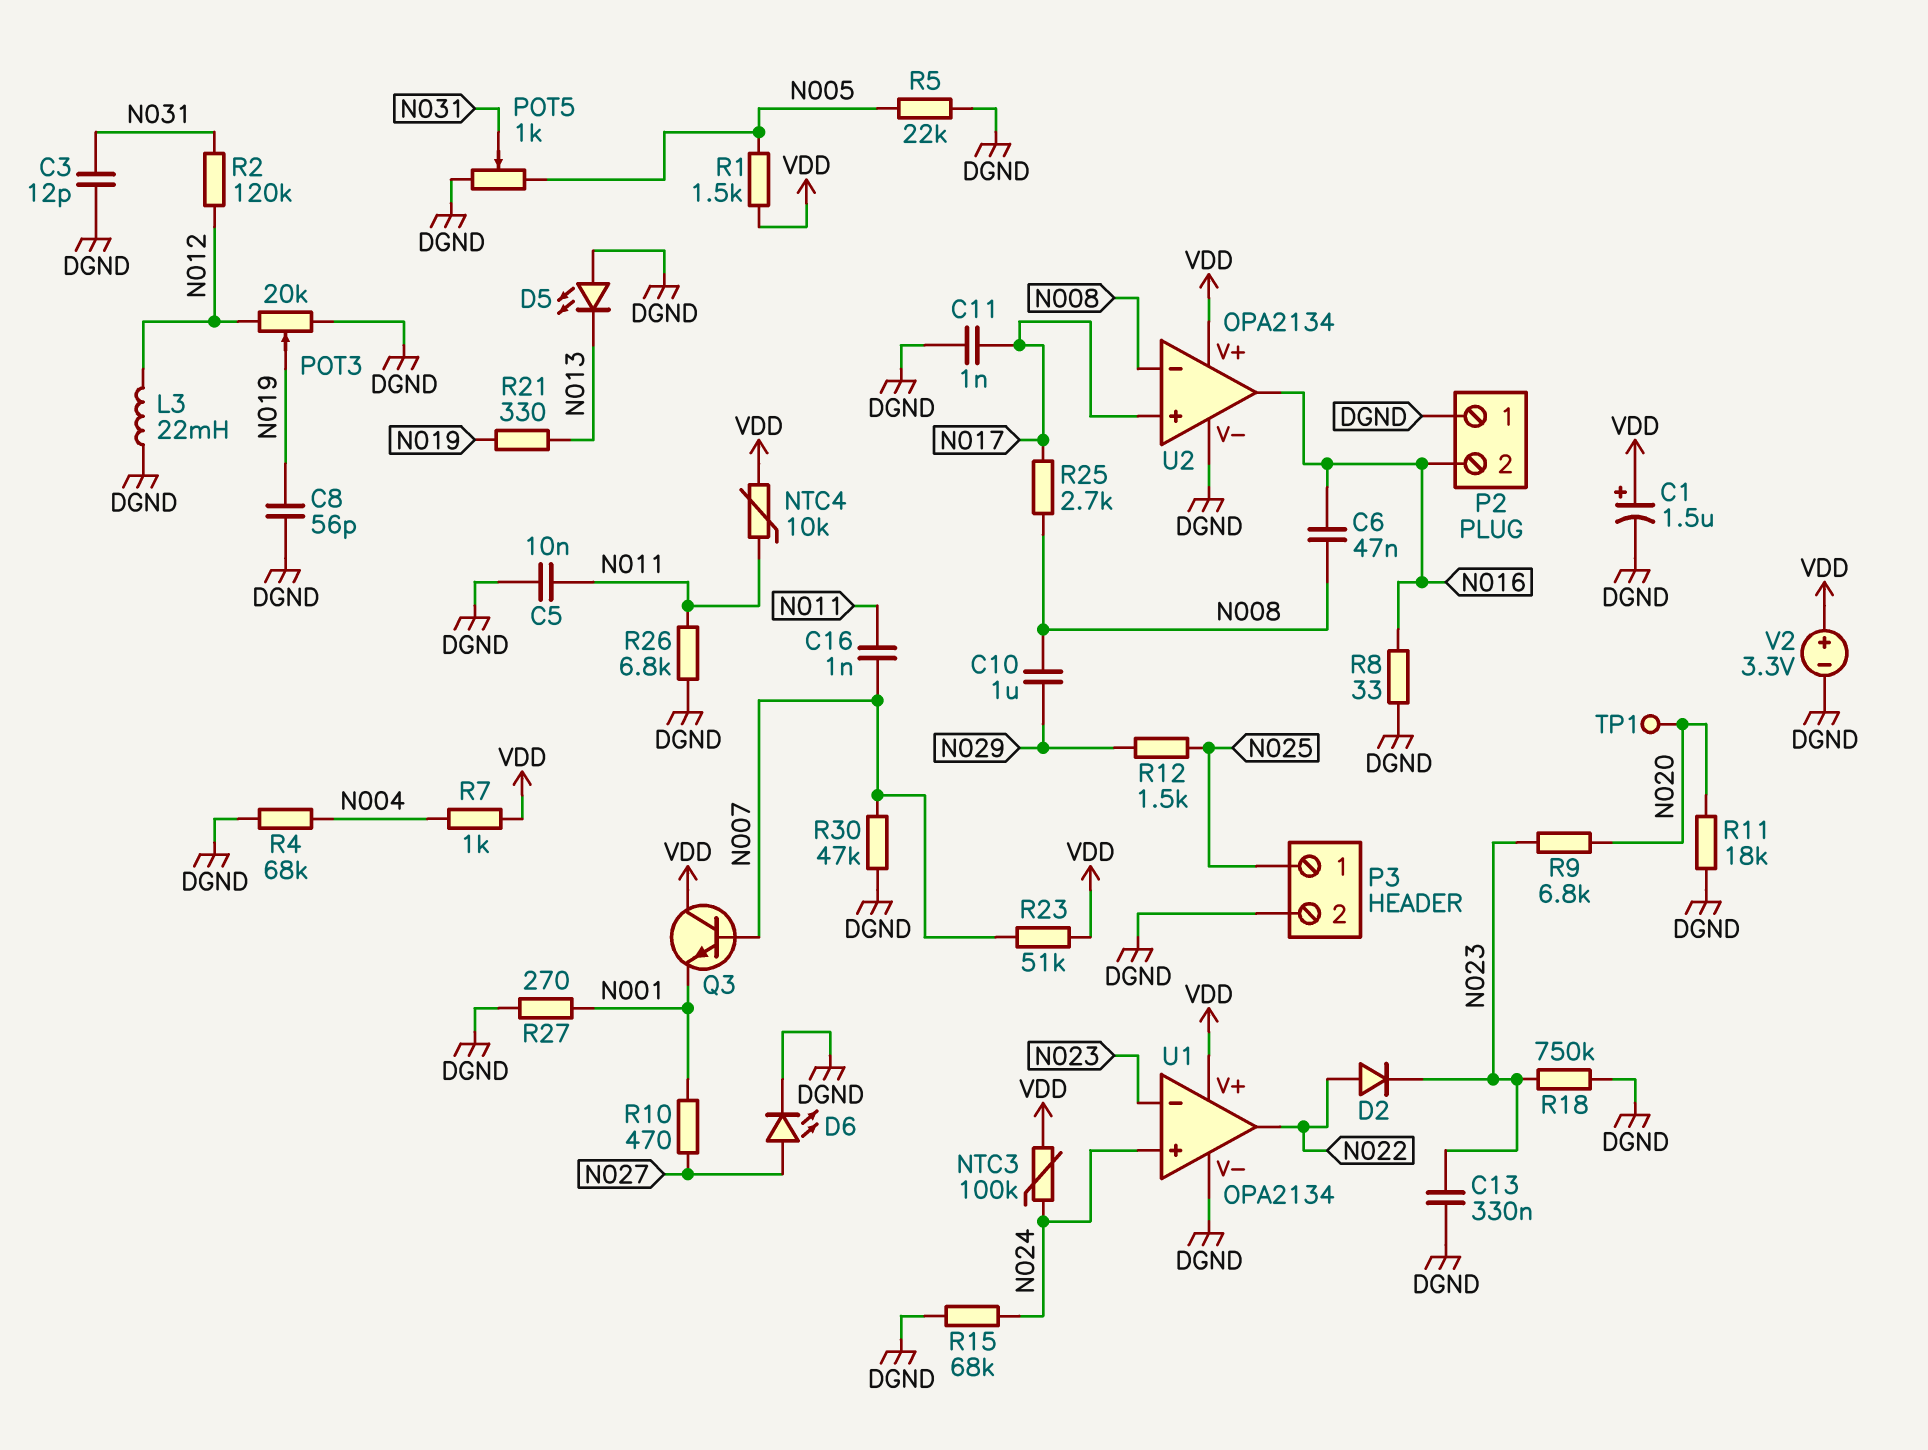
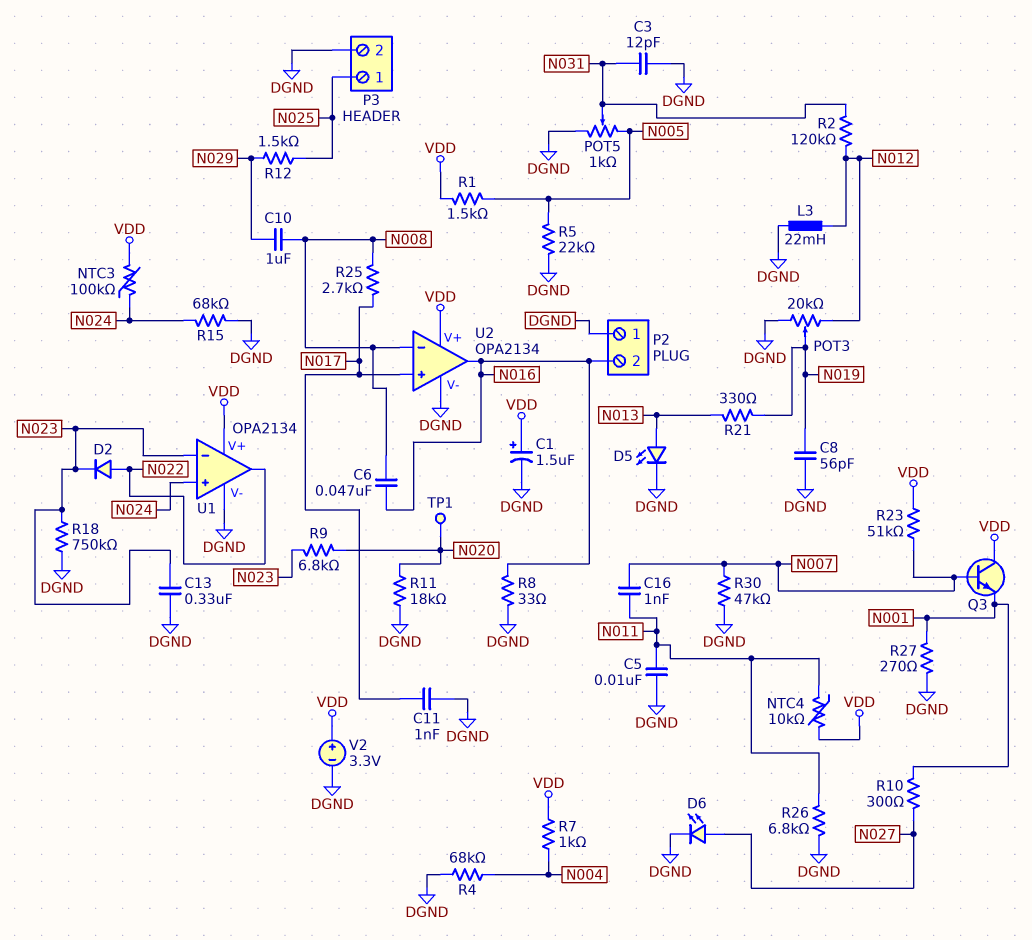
D5: LED (A DGND, K N013) -> LED (A N013, K DGND)
R10: 470 (N001, N027) -> 300 (N001, N027)

